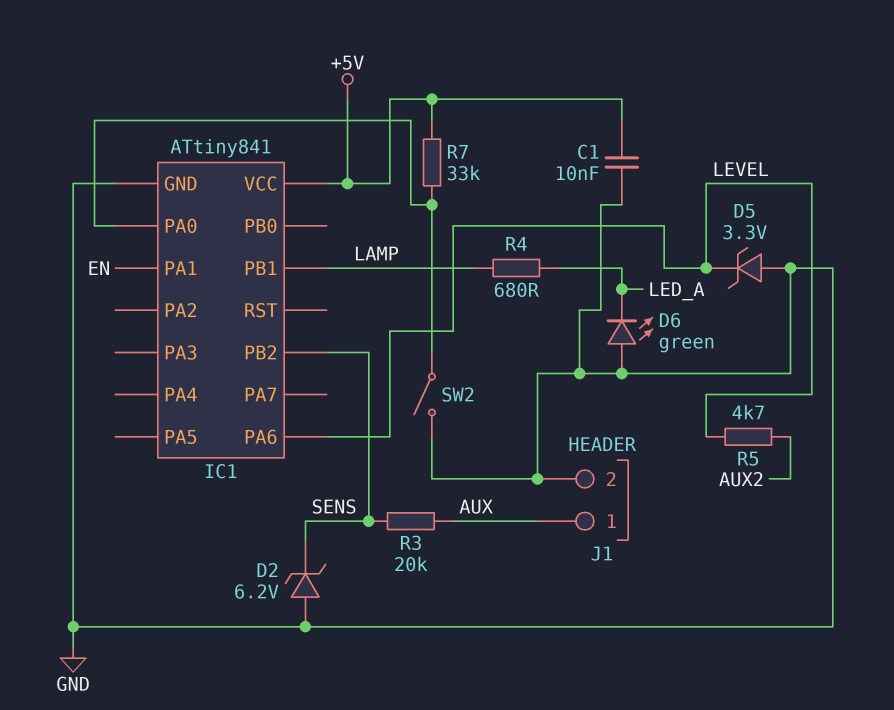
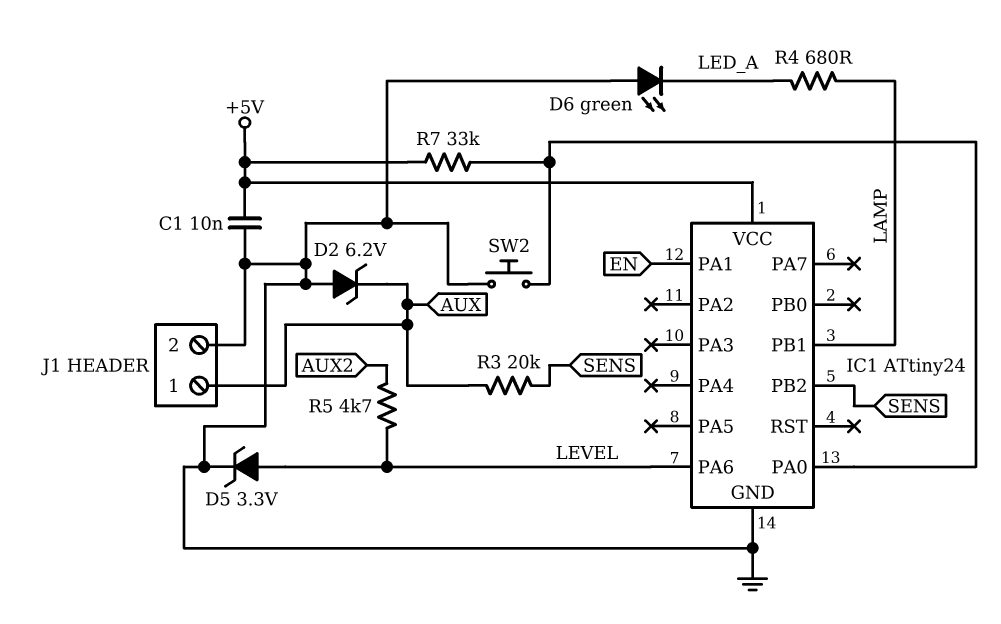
D2: zener 6.2V (A GND, K SENS) -> zener 6.2V (A GND, K AUX)
D5: zener 3.3V (A GND, K LEVEL) -> zener 3.3V (A LEVEL, K GND)
IC1: ATtiny841 -> ATtiny24
SW2: switch (GND, IC1/PA0) -> button (GND, IC1/PA0)

